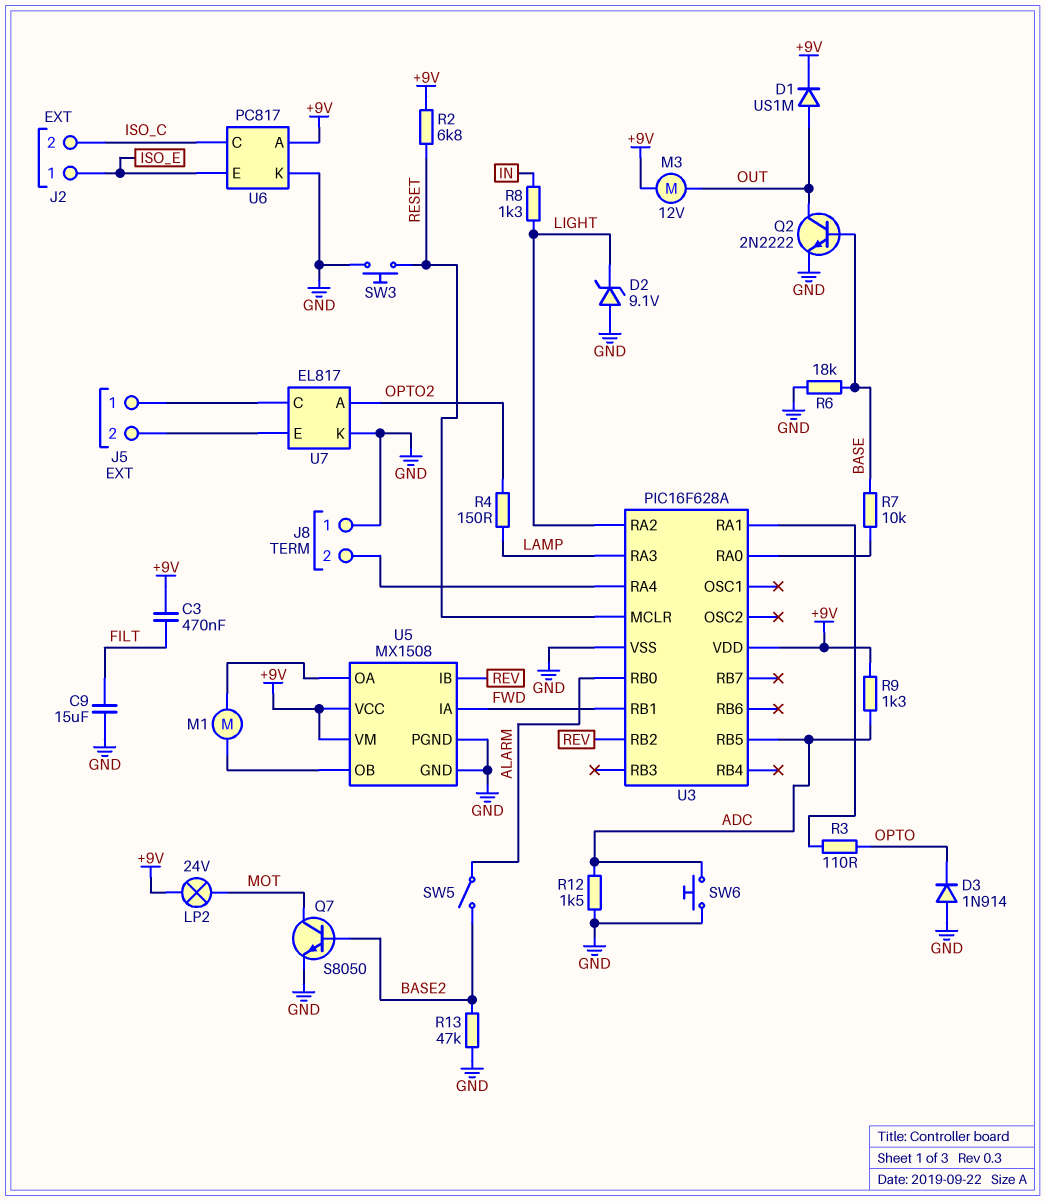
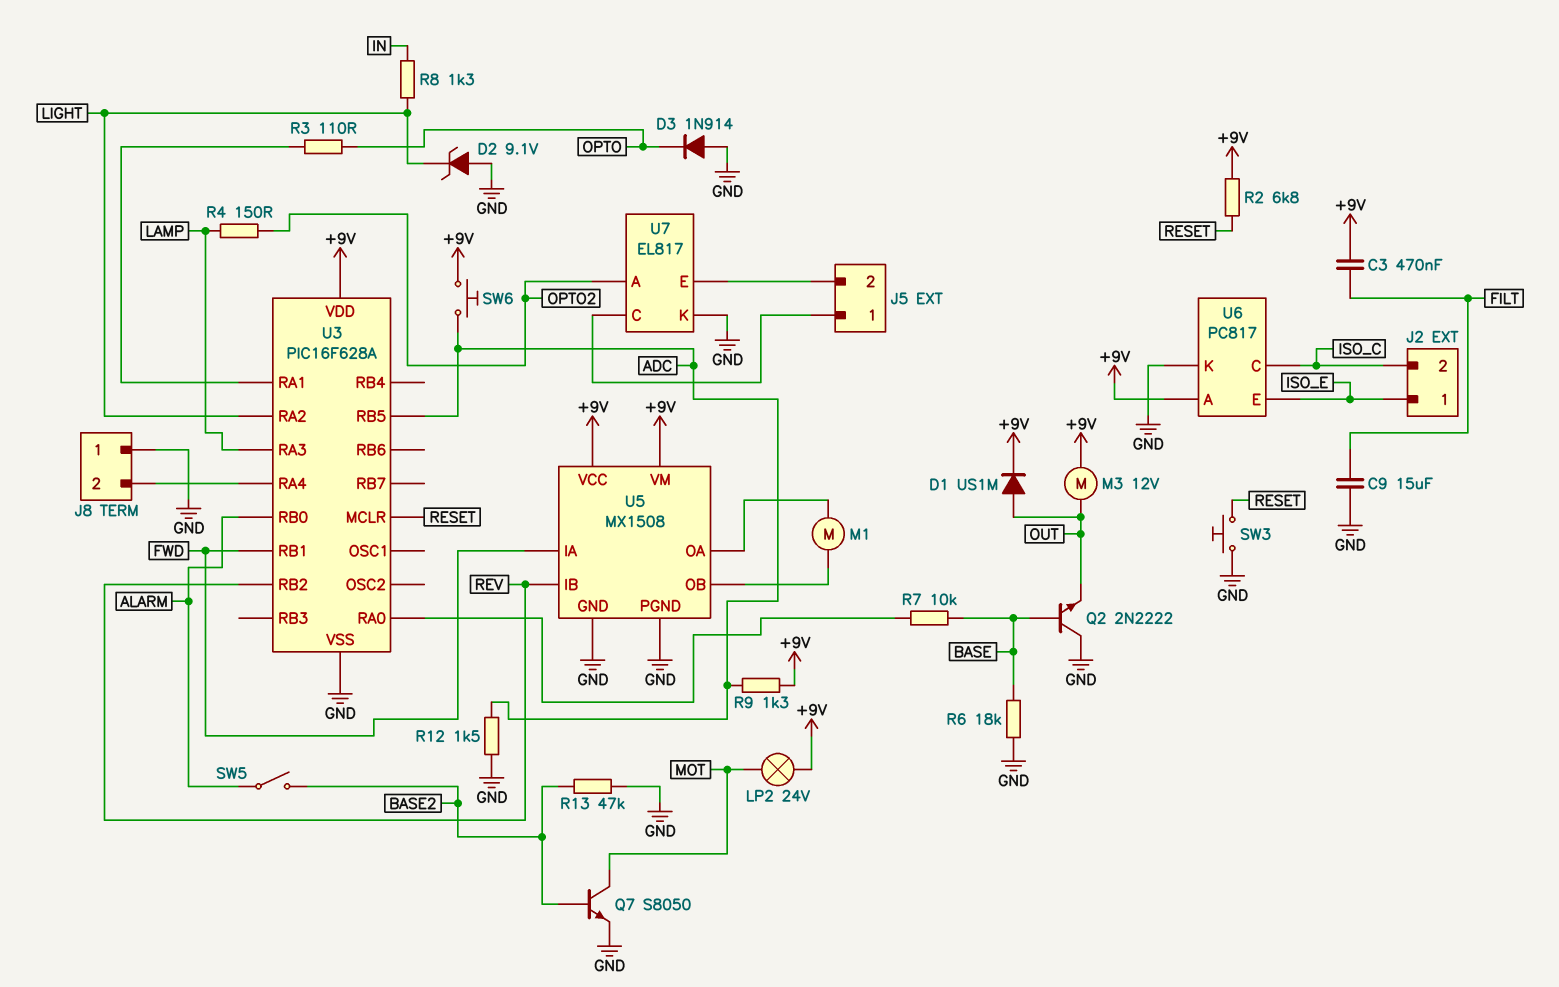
Q2: NPN 2N2222 (B BASE, C OUT, E GND) -> NPN 2N2222 (B BASE, C GND, E OUT)
SW6: button (ADC, GND) -> button (+9V, ADC)

